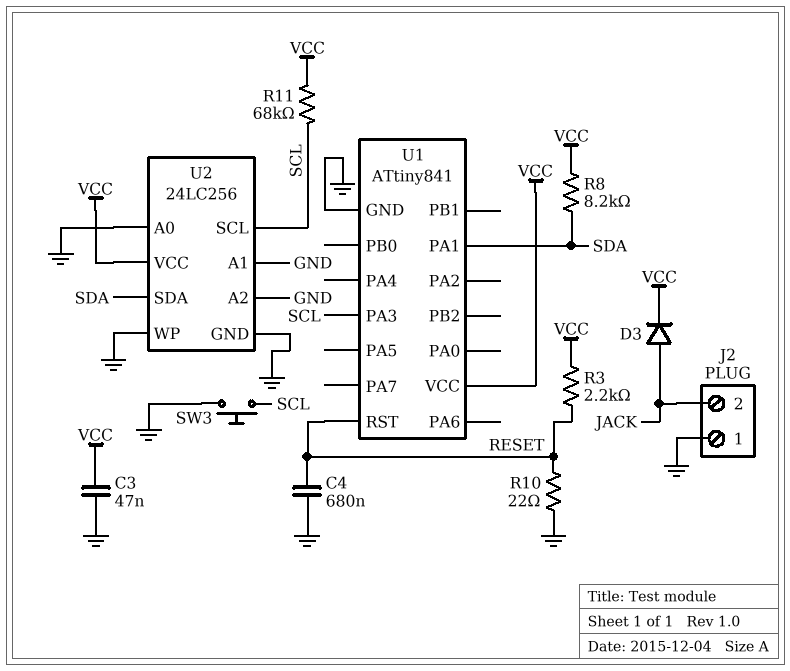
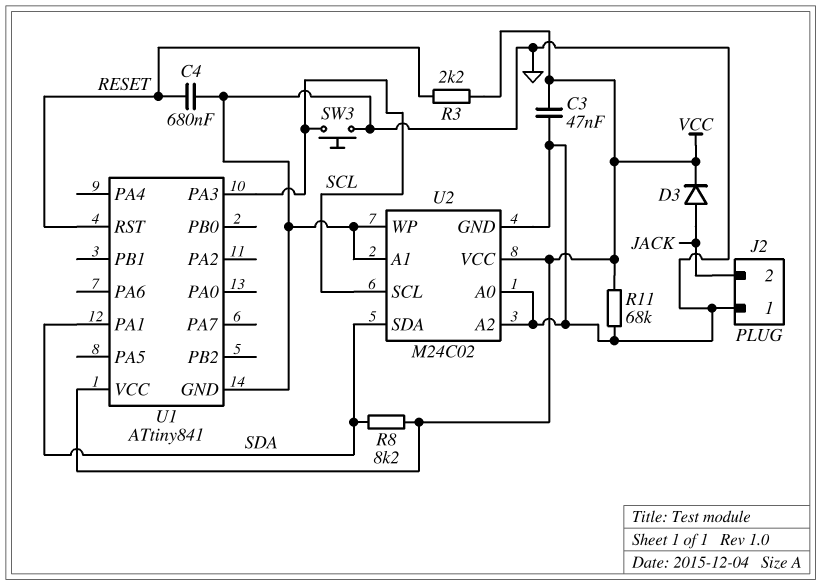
R10: 22 (GND, RESET) -> none
R11: 68k (SCL, VCC) -> 68k (GND, VCC)
U2: 24LC256 -> M24C02

